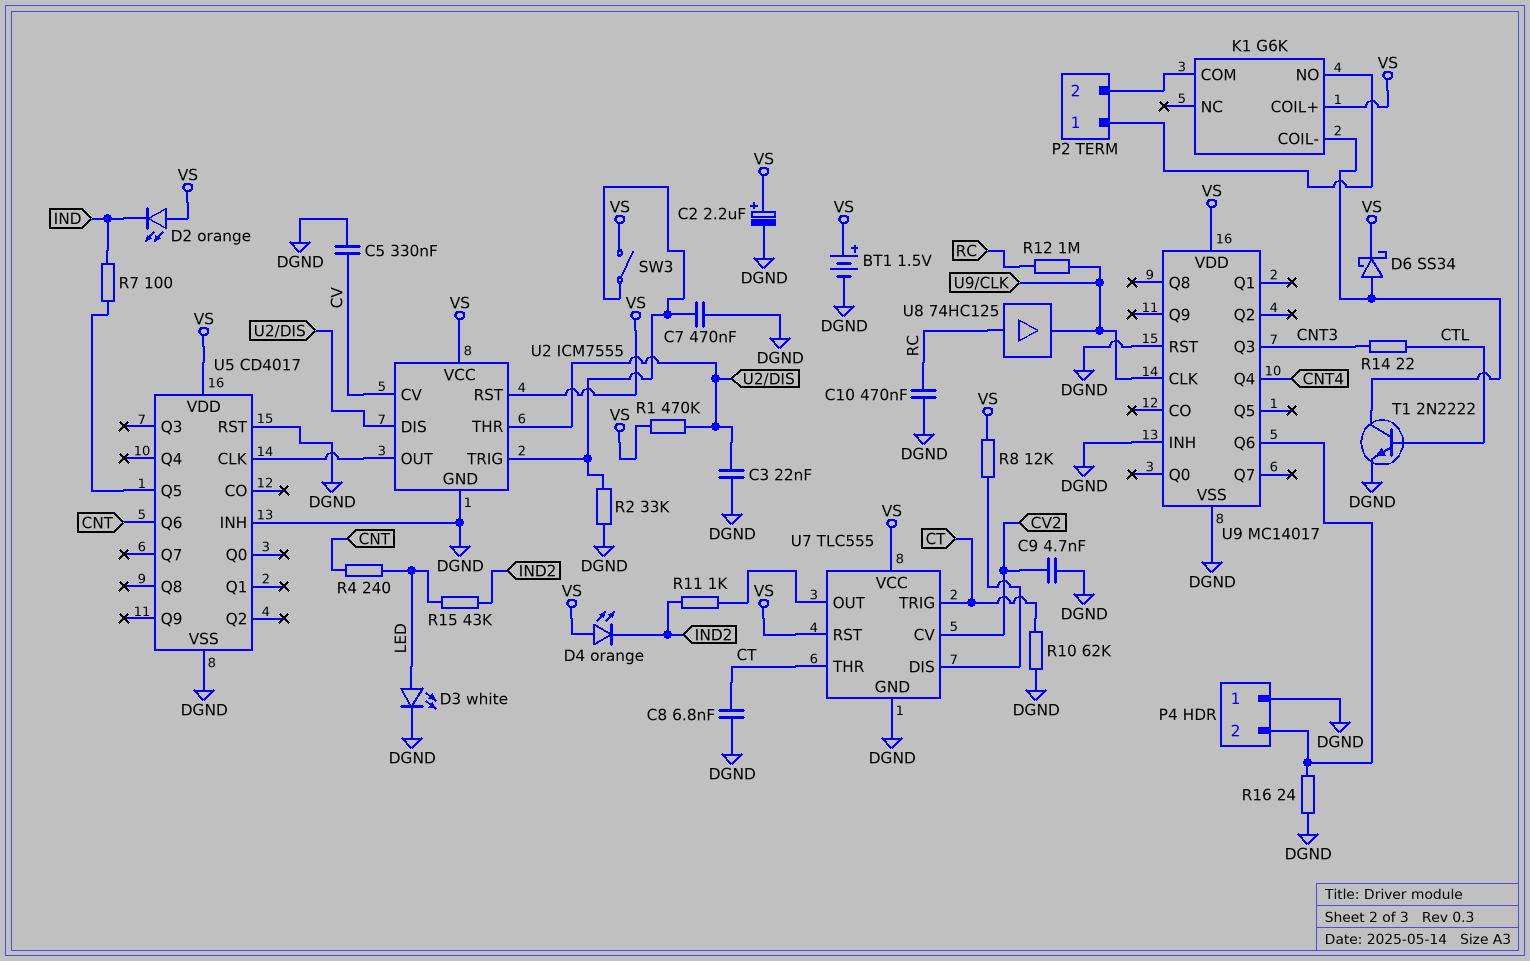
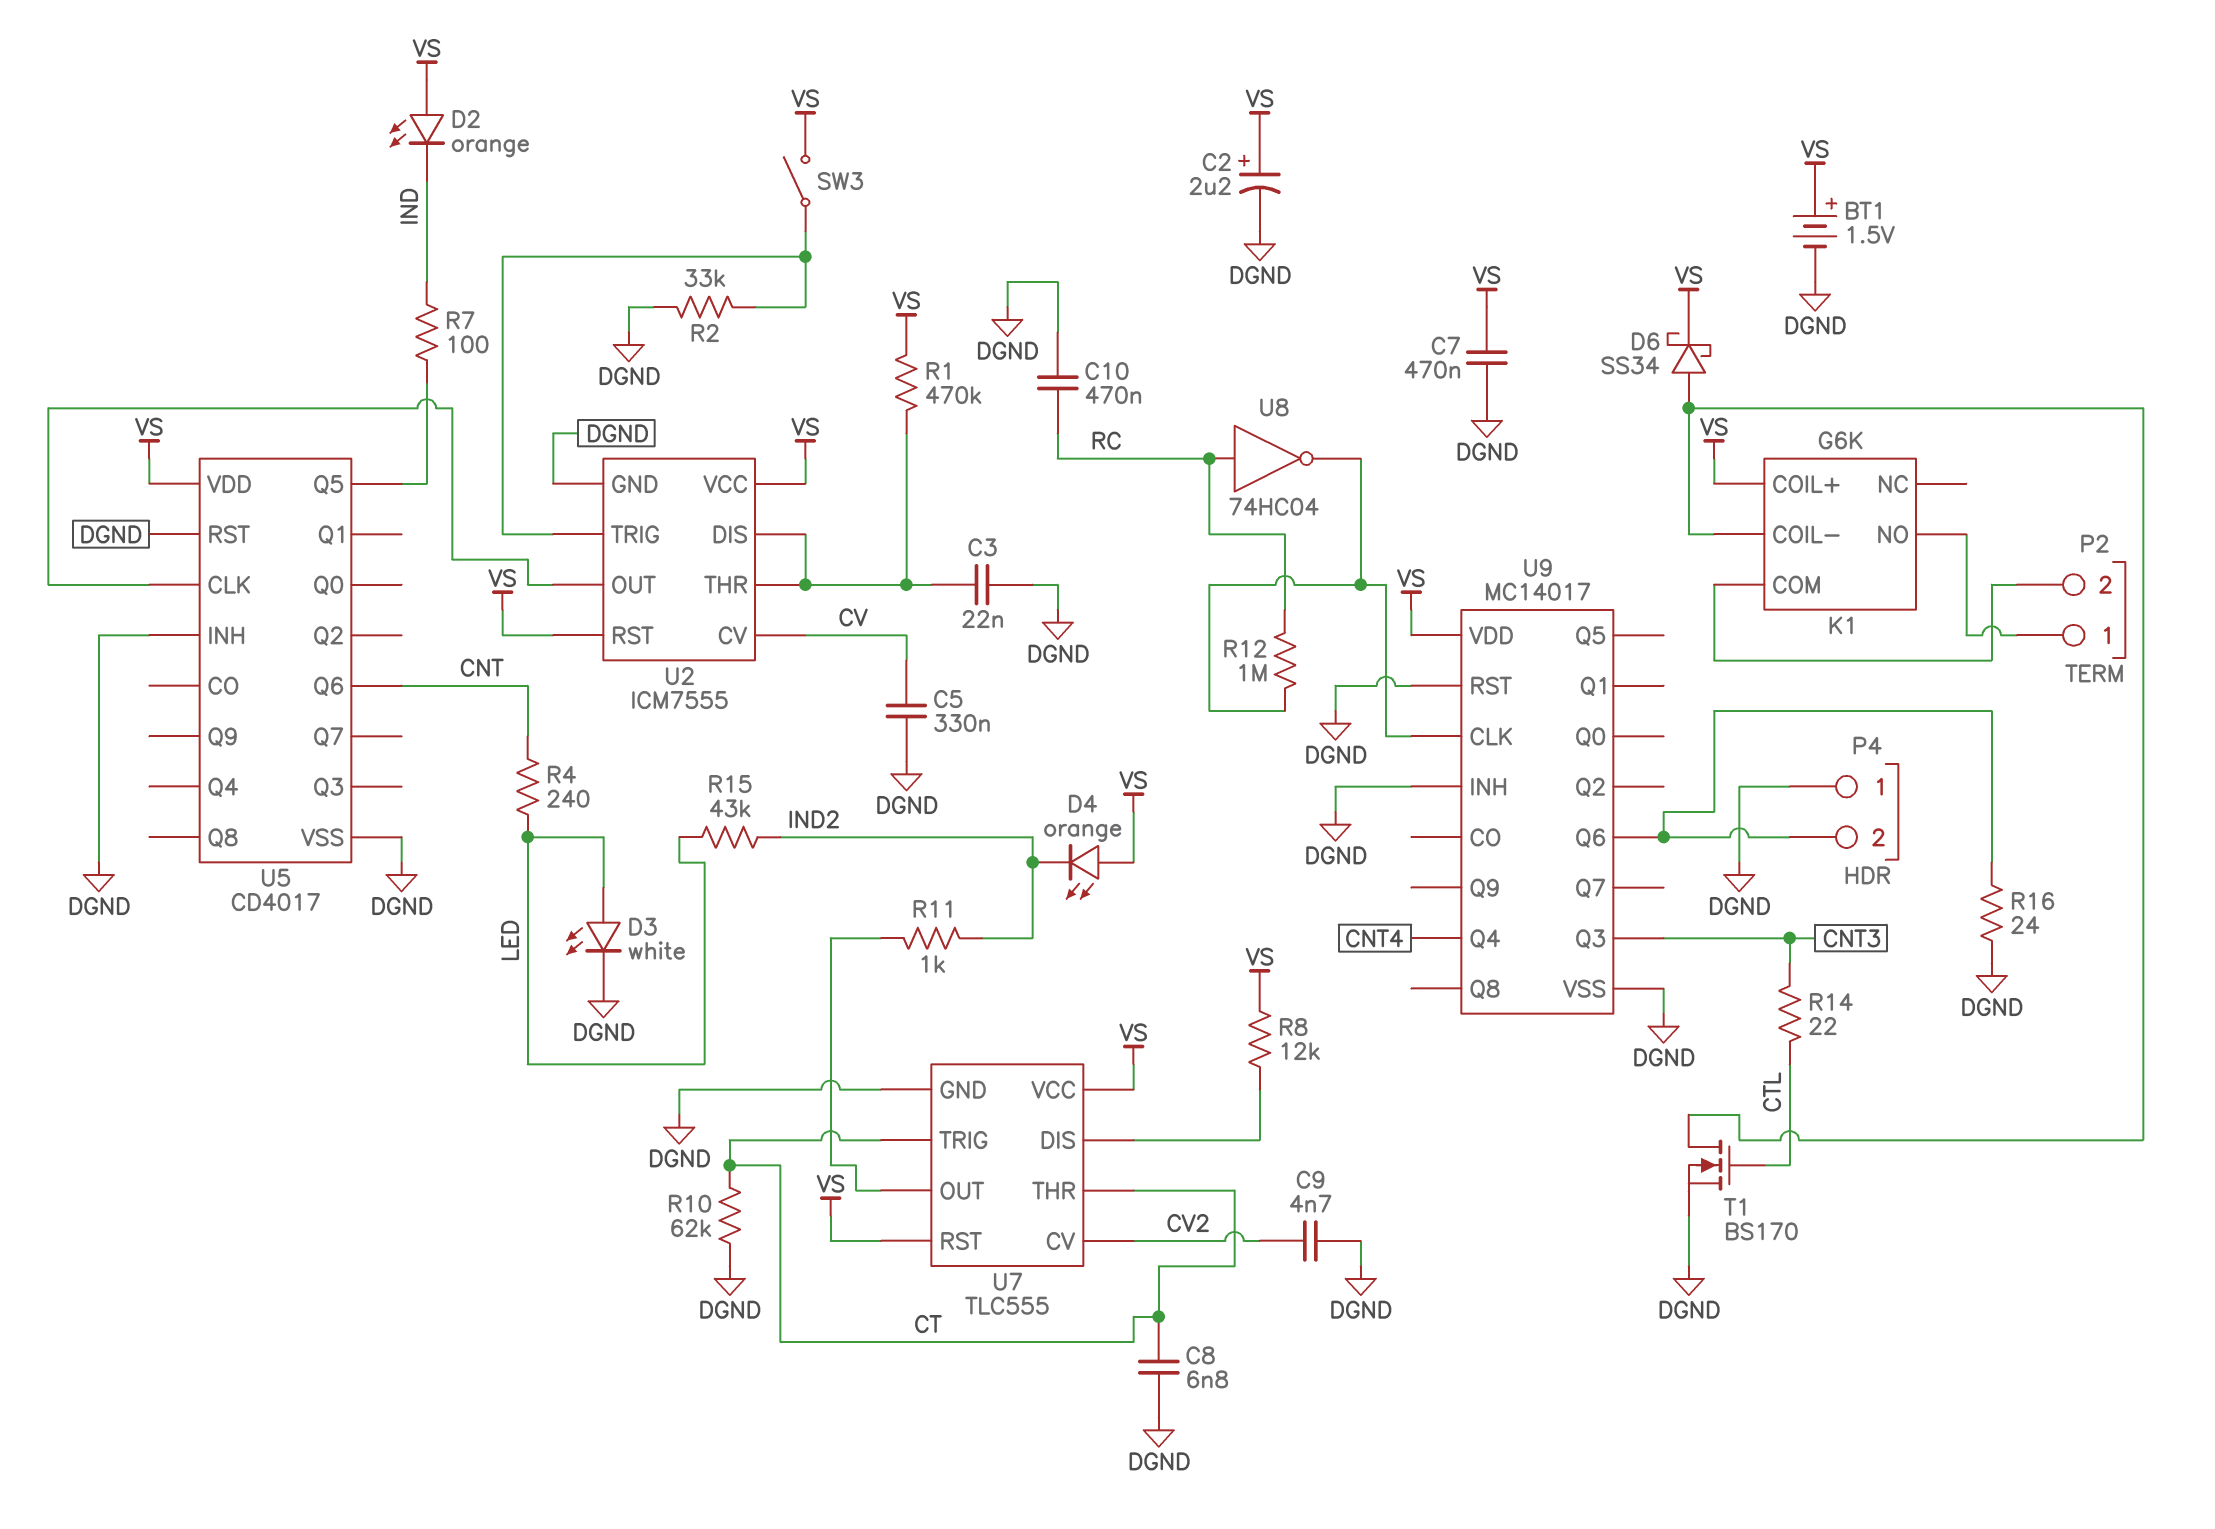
C7: 470nF (DGND, U2/TRIG) -> 470nF (DGND, VS)
T1: NPN 2N2222 (B CTL, C K1/COIL-, E DGND) -> NMOS BS170 (G CTL, D K1/COIL-, S DGND)
U8: buffer 74HC125 (in RC, out U9/CLK) -> NOT 74HC04 (in RC, out U9/CLK)

